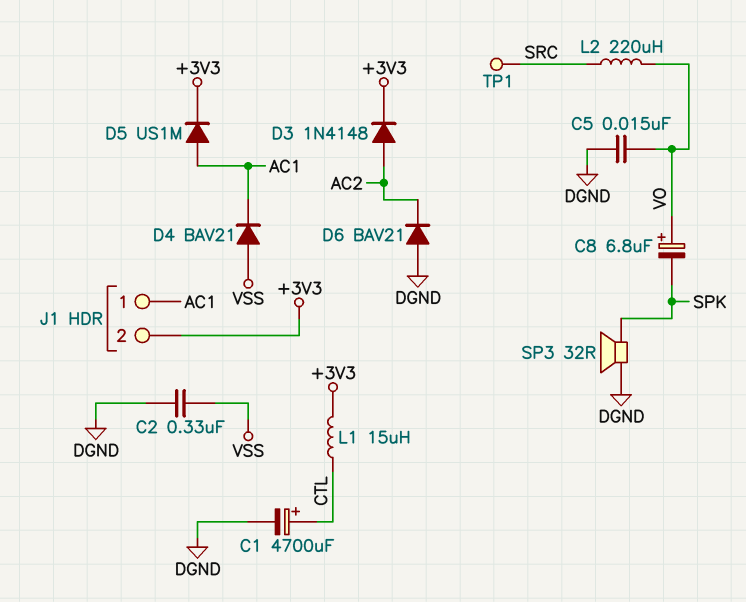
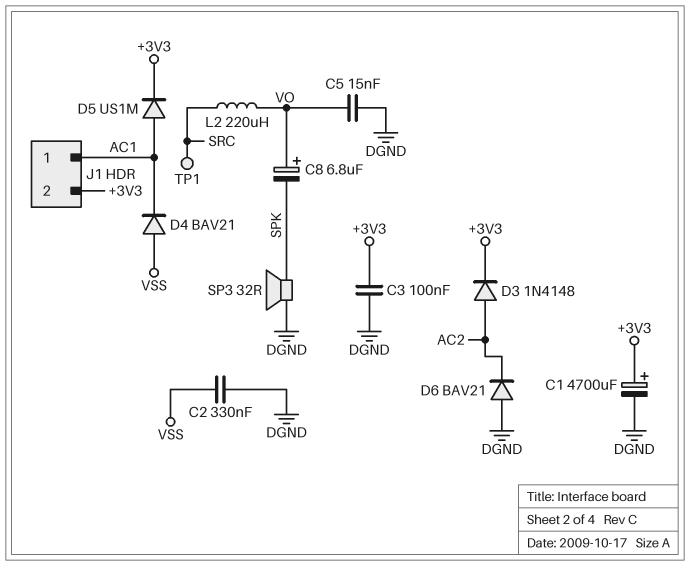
C1: 4700uF (plus CTL, minus DGND) -> 4700uF (plus +3V3, minus DGND)
C3: none -> 100nF (+3V3, DGND)
L1: 15uH (+3V3, CTL) -> none

